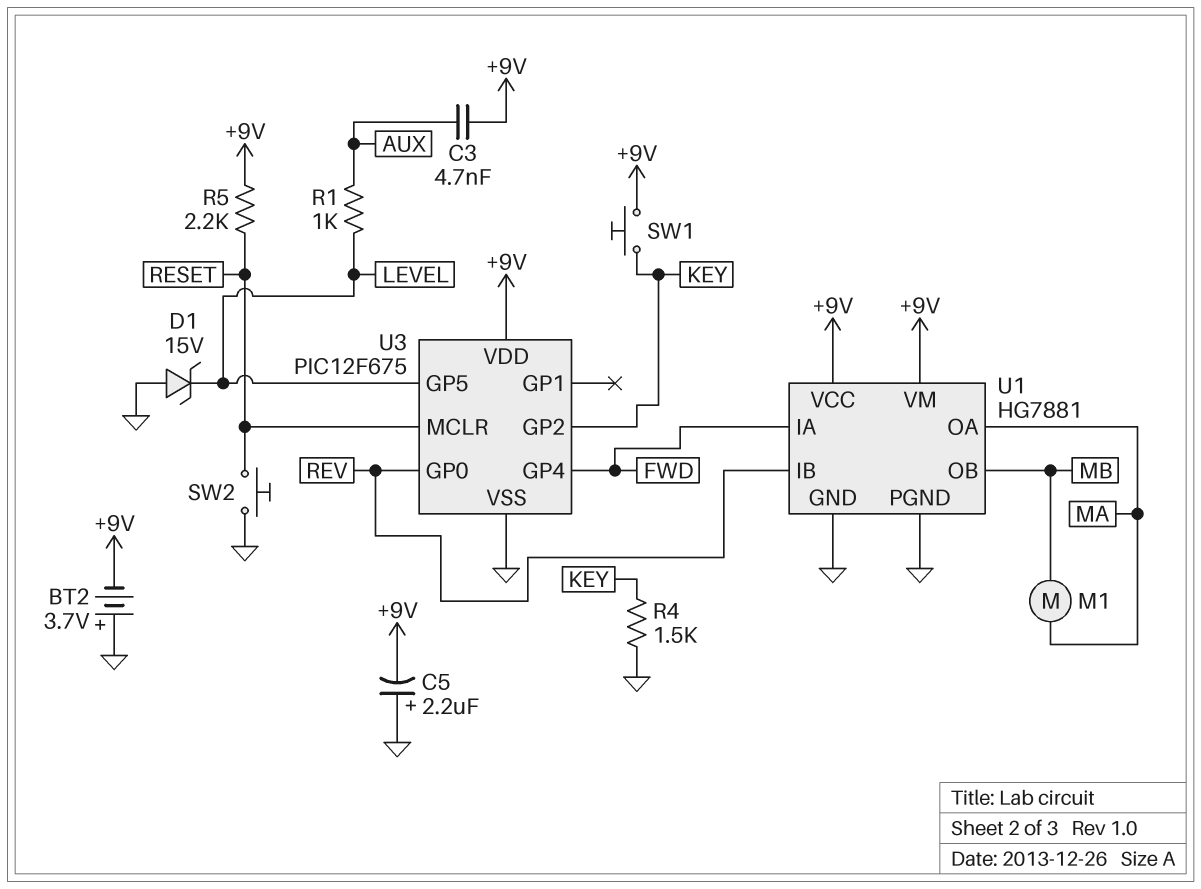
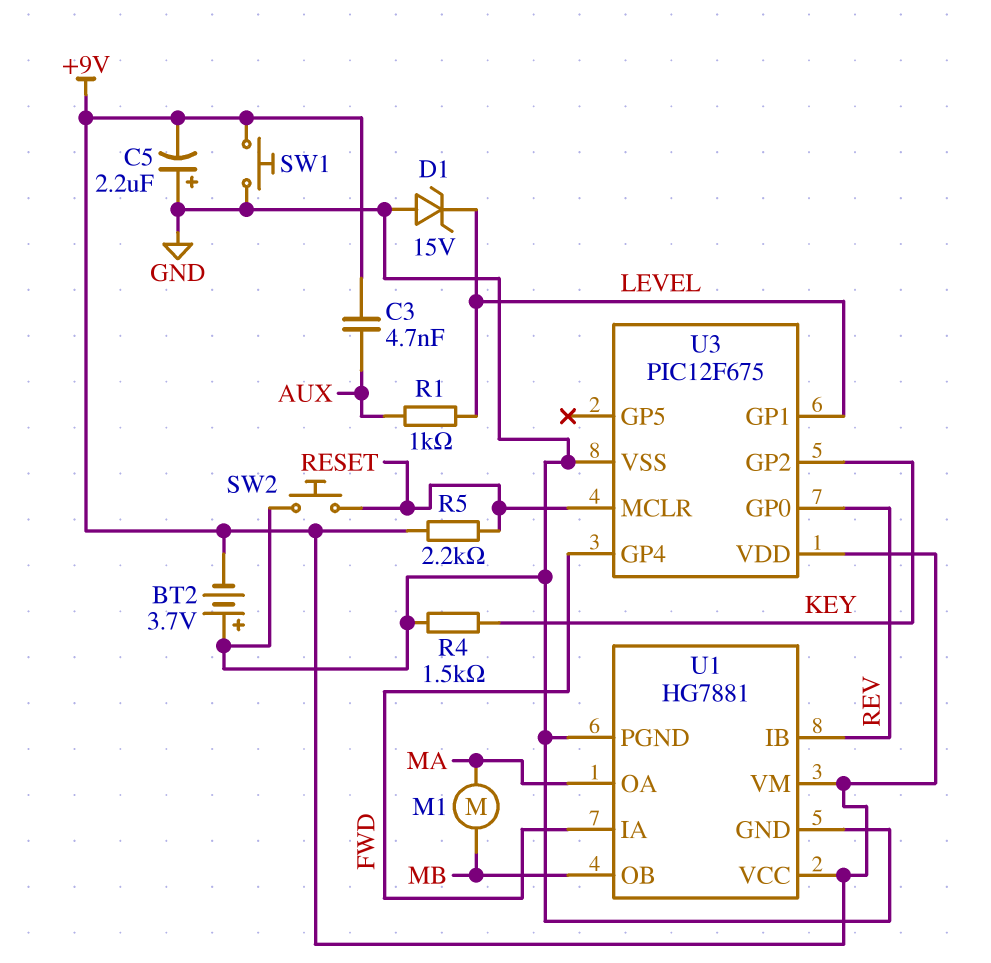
SW1: button (+9V, KEY) -> button (+9V, GND)
U3 pin GP1: none -> LEVEL
U3 pin GP5: LEVEL -> none

